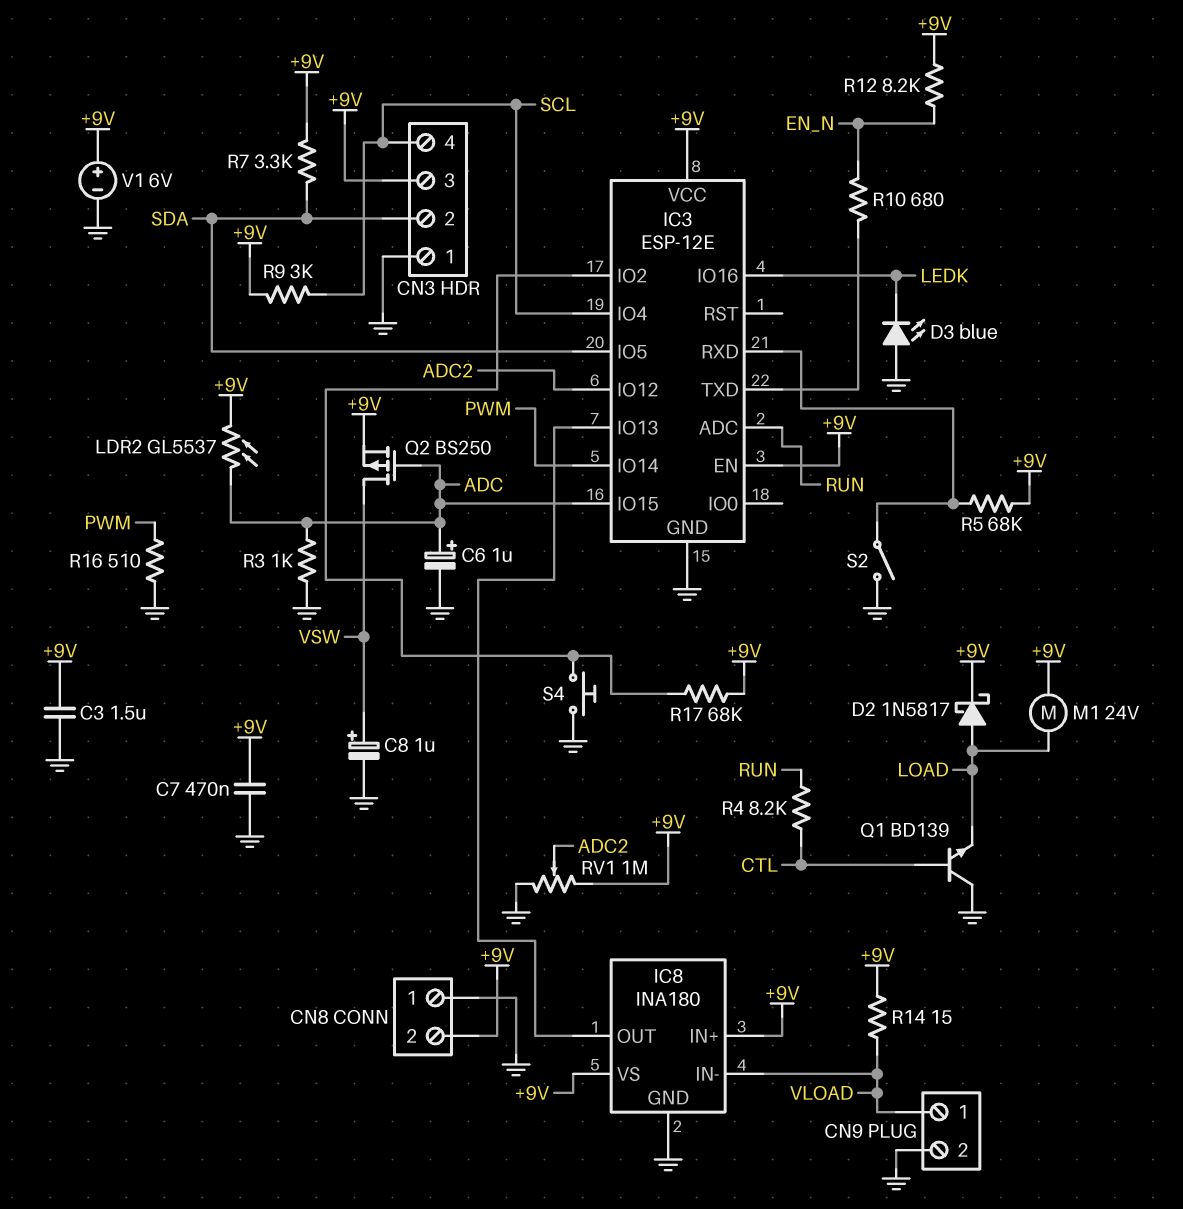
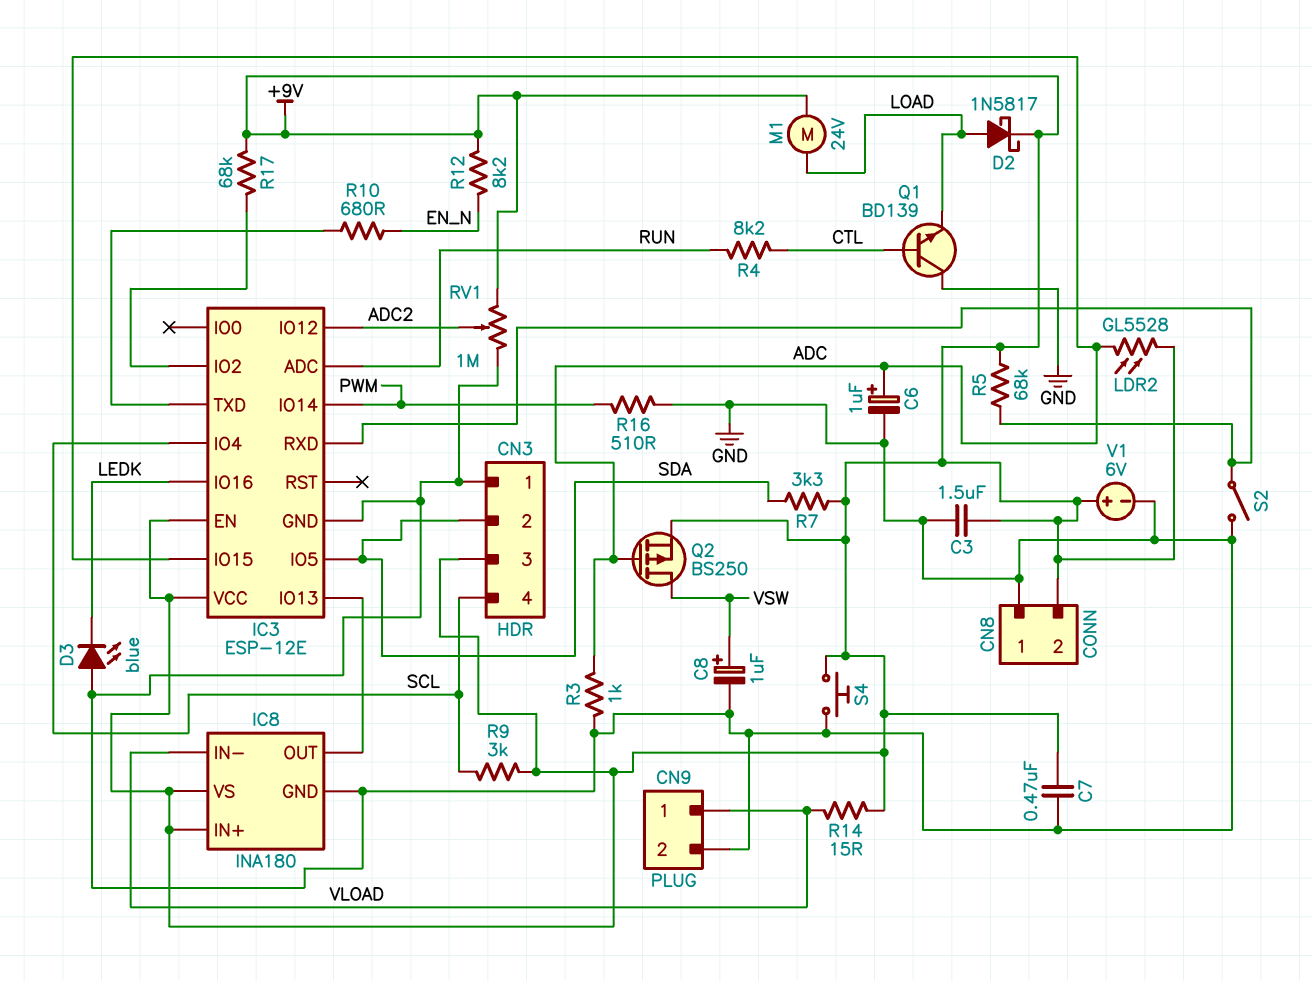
LDR2: GL5537 (+9V, ADC) -> GL5528 (+9V, ADC)
S4: button (GND, IC3/IO2) -> button (+9V, GND)

